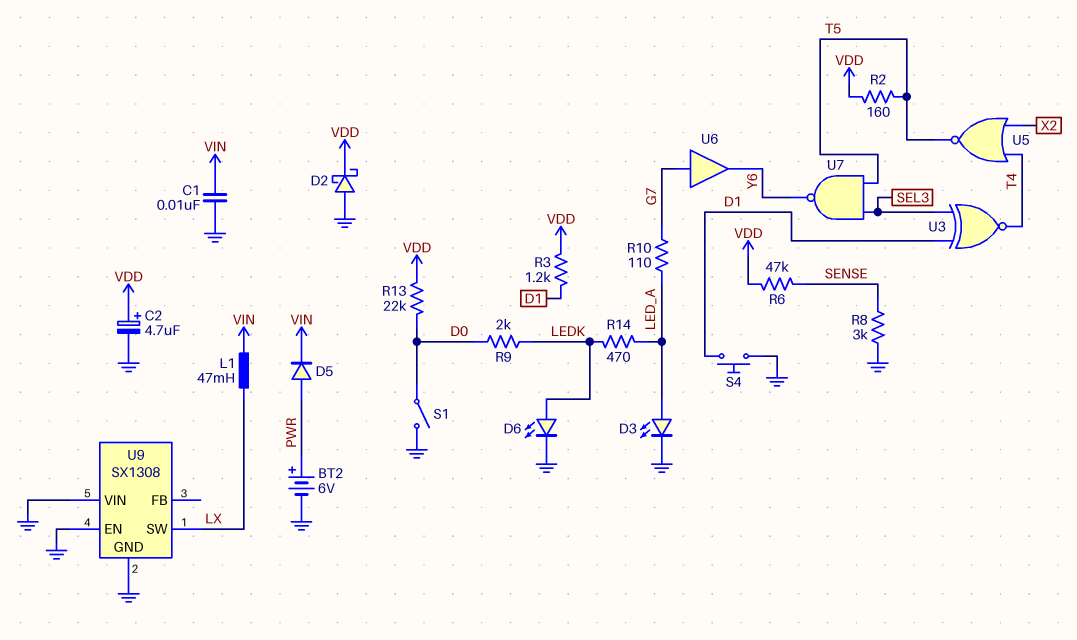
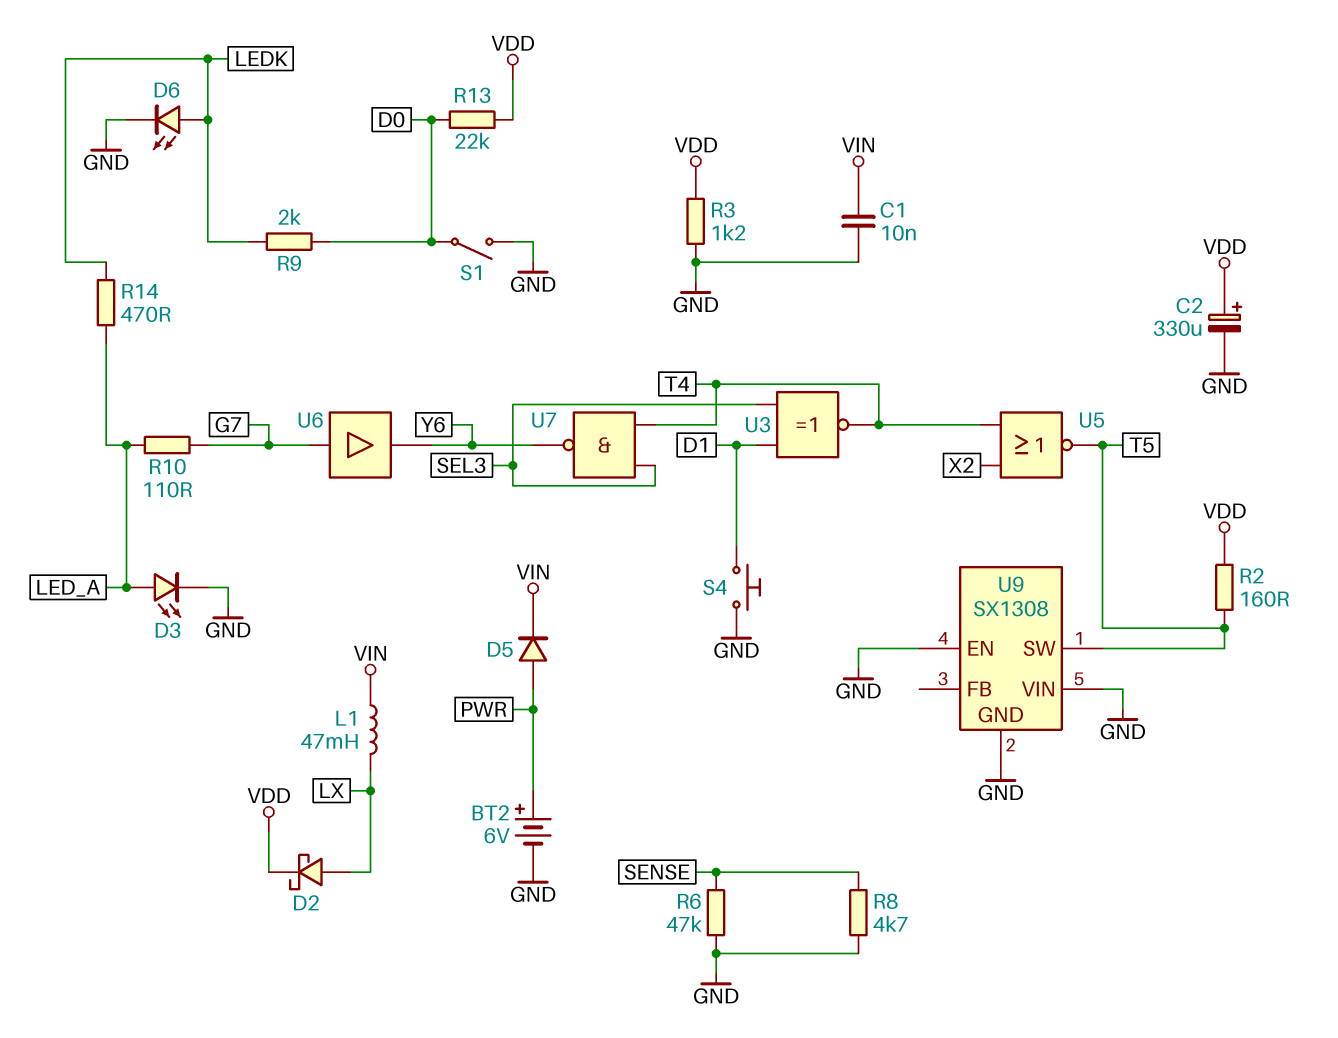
C2: 4.7uF (plus VDD, minus GND) -> 330uF (plus VDD, minus GND)
D2: schottky (A GND, K VDD) -> schottky (A LX, K VDD)
R3: 1.2k (D1, VDD) -> 1.2k (GND, VDD)
R6: 47k (SENSE, VDD) -> 47k (GND, SENSE)
R8: 3k (GND, SENSE) -> 4.7k (GND, SENSE)
U7: NAND (in SEL3, in T5, out Y6) -> NAND (in SEL3, in T4, out Y6)
U9 pin SW: LX -> T5

